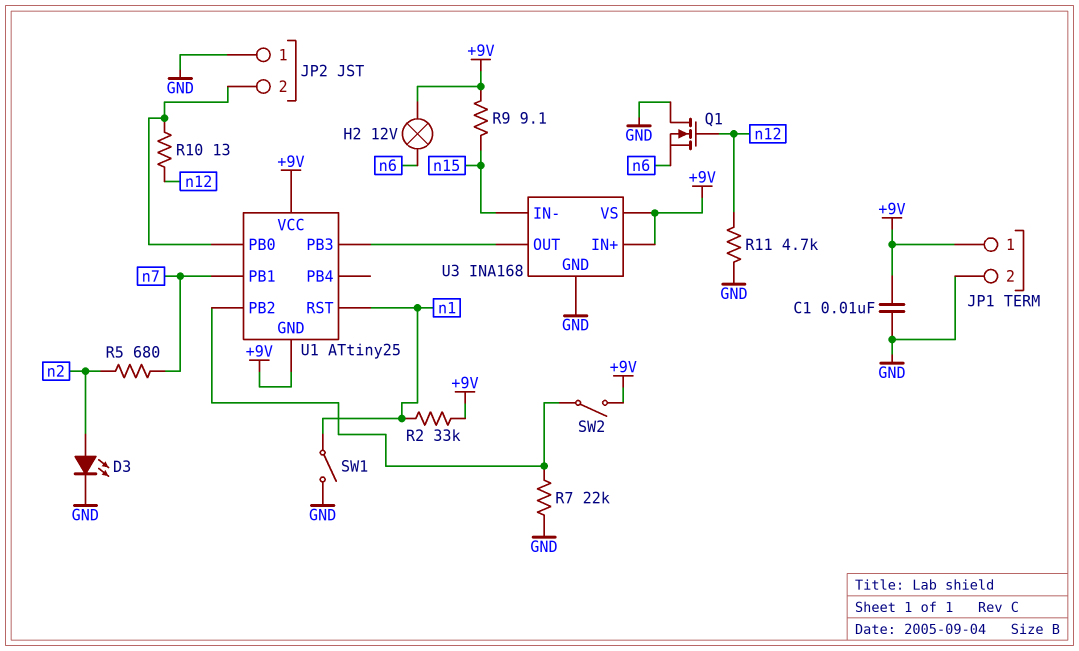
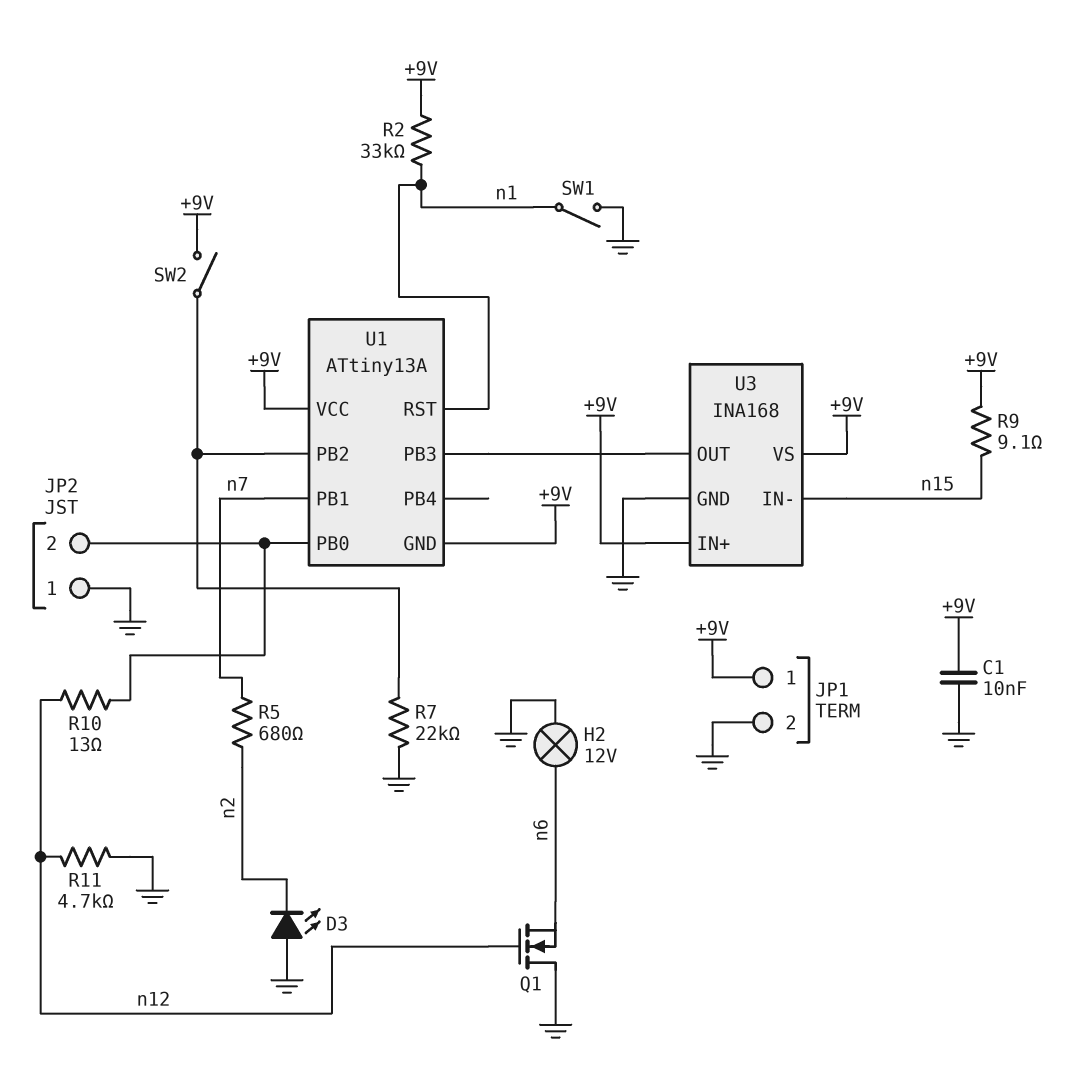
D3: LED (A n2, K GND) -> LED (A GND, K n2)
H2: lamp 12V (+9V, n6) -> lamp 12V (GND, n6)
U1: ATtiny25 -> ATtiny13A

